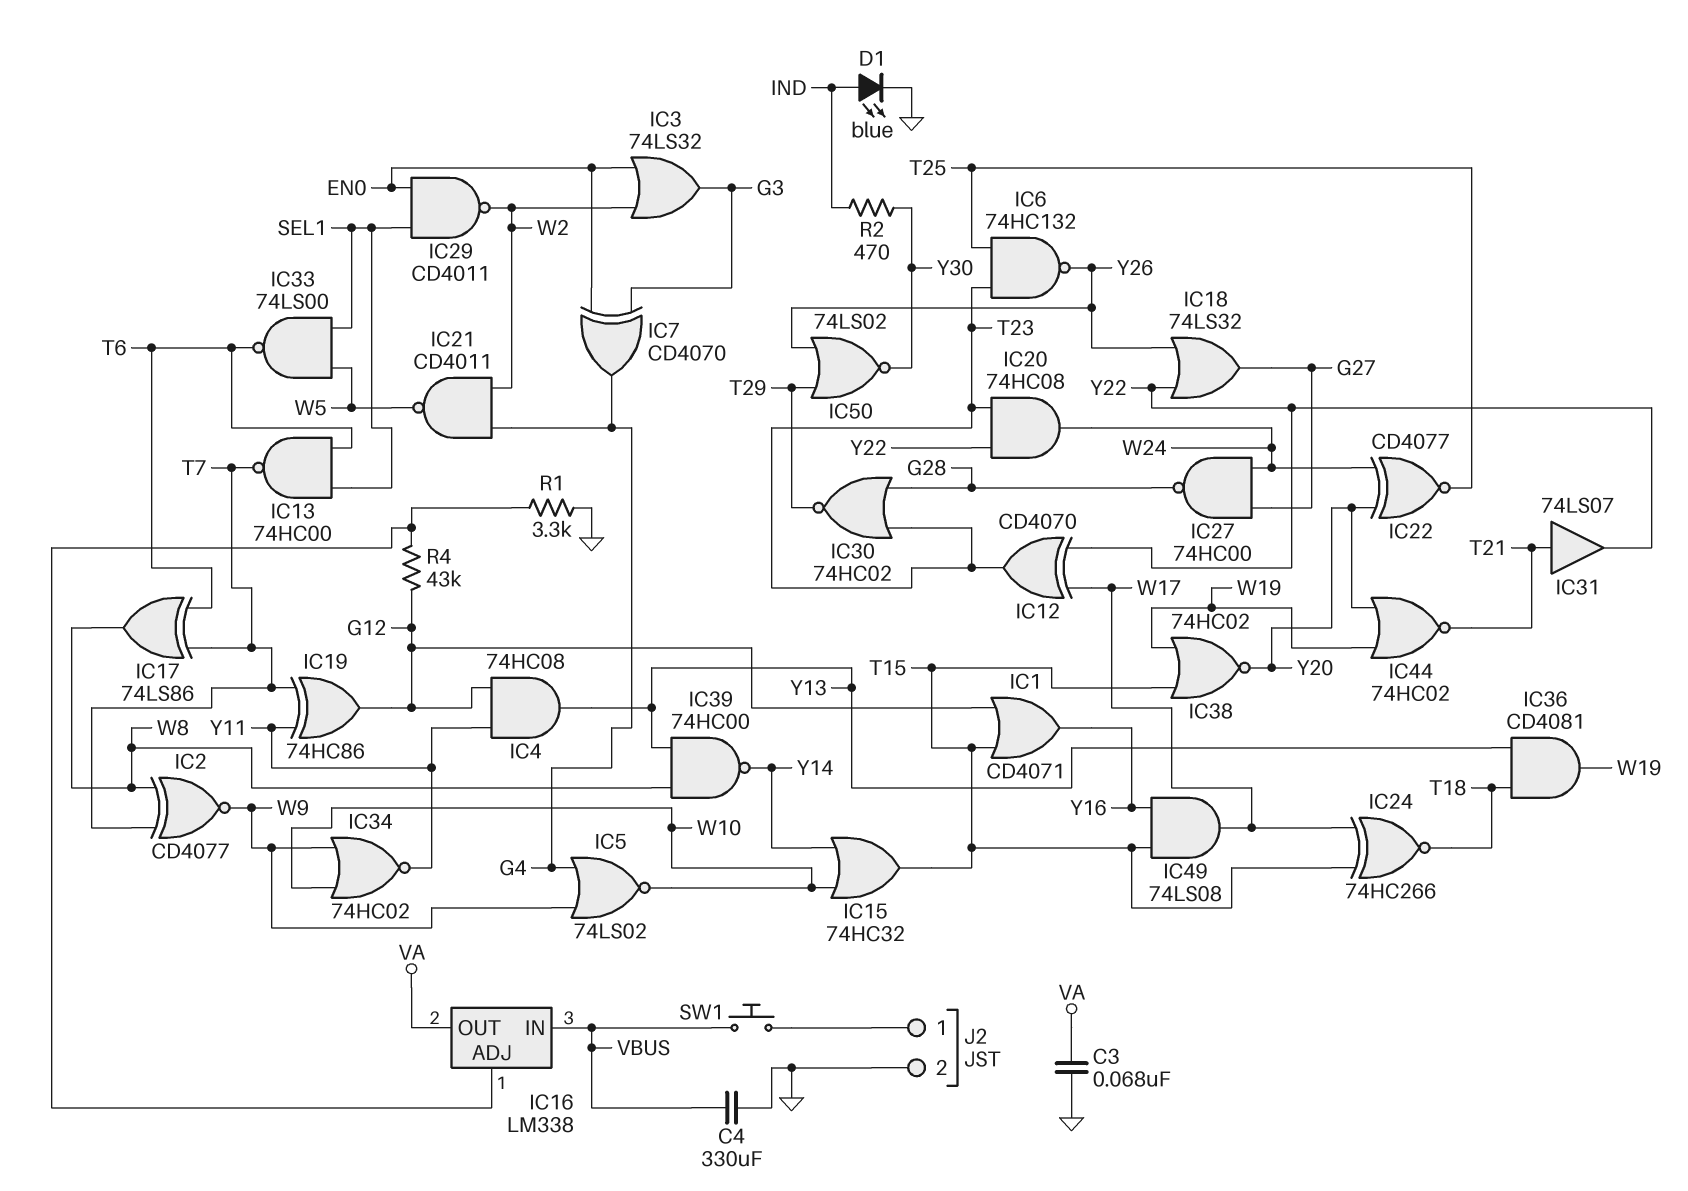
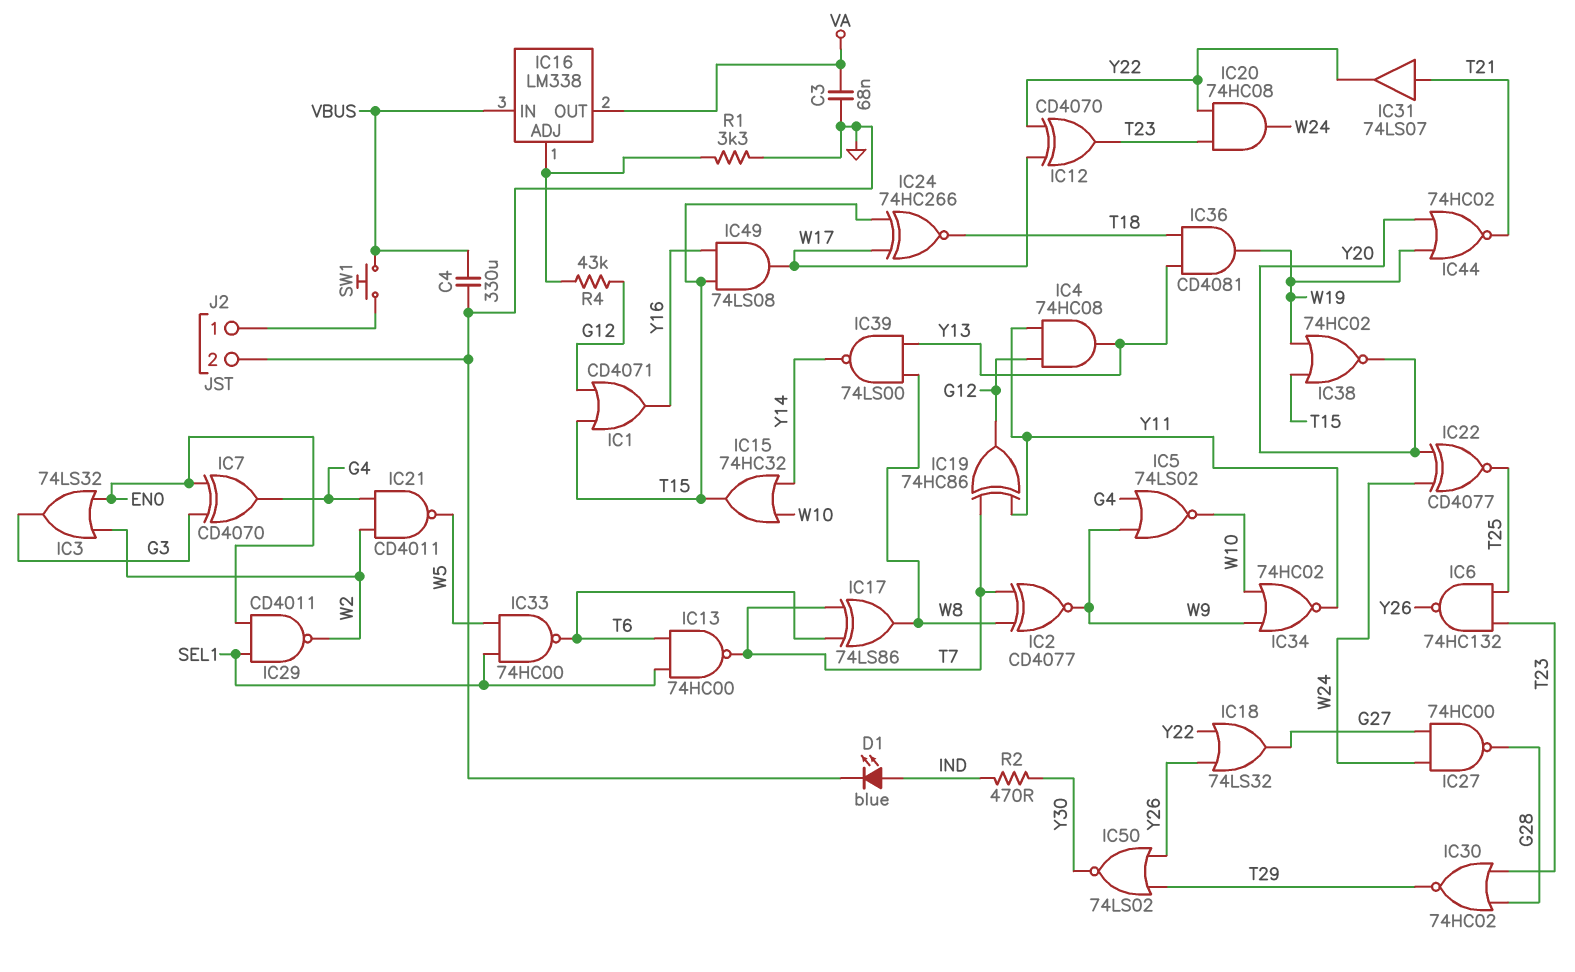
IC33: NAND 74LS00 (in SEL1, in W5, out T6) -> NAND 74HC00 (in SEL1, in W5, out T6)
IC39: NAND 74HC00 (in W8, in Y13, out Y14) -> NAND 74LS00 (in W8, in Y13, out Y14)

